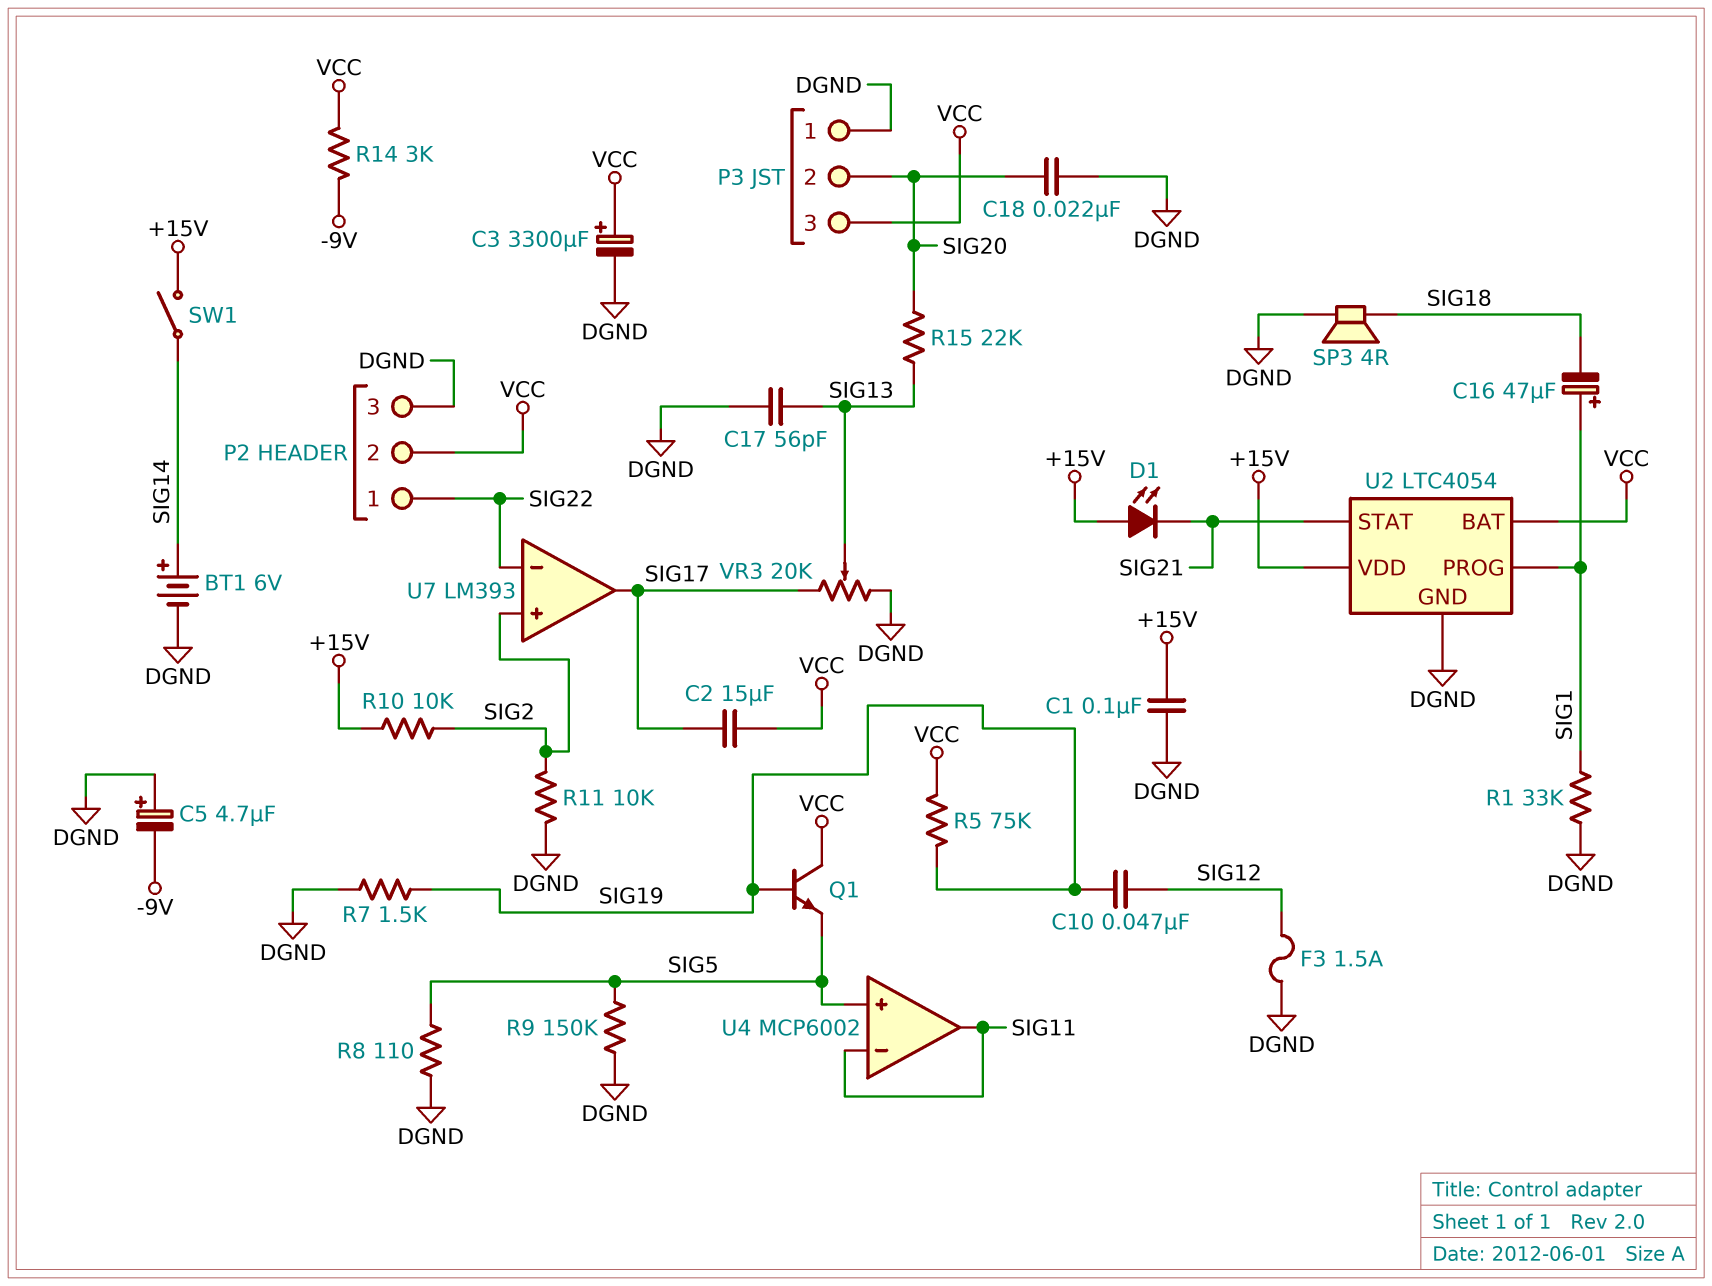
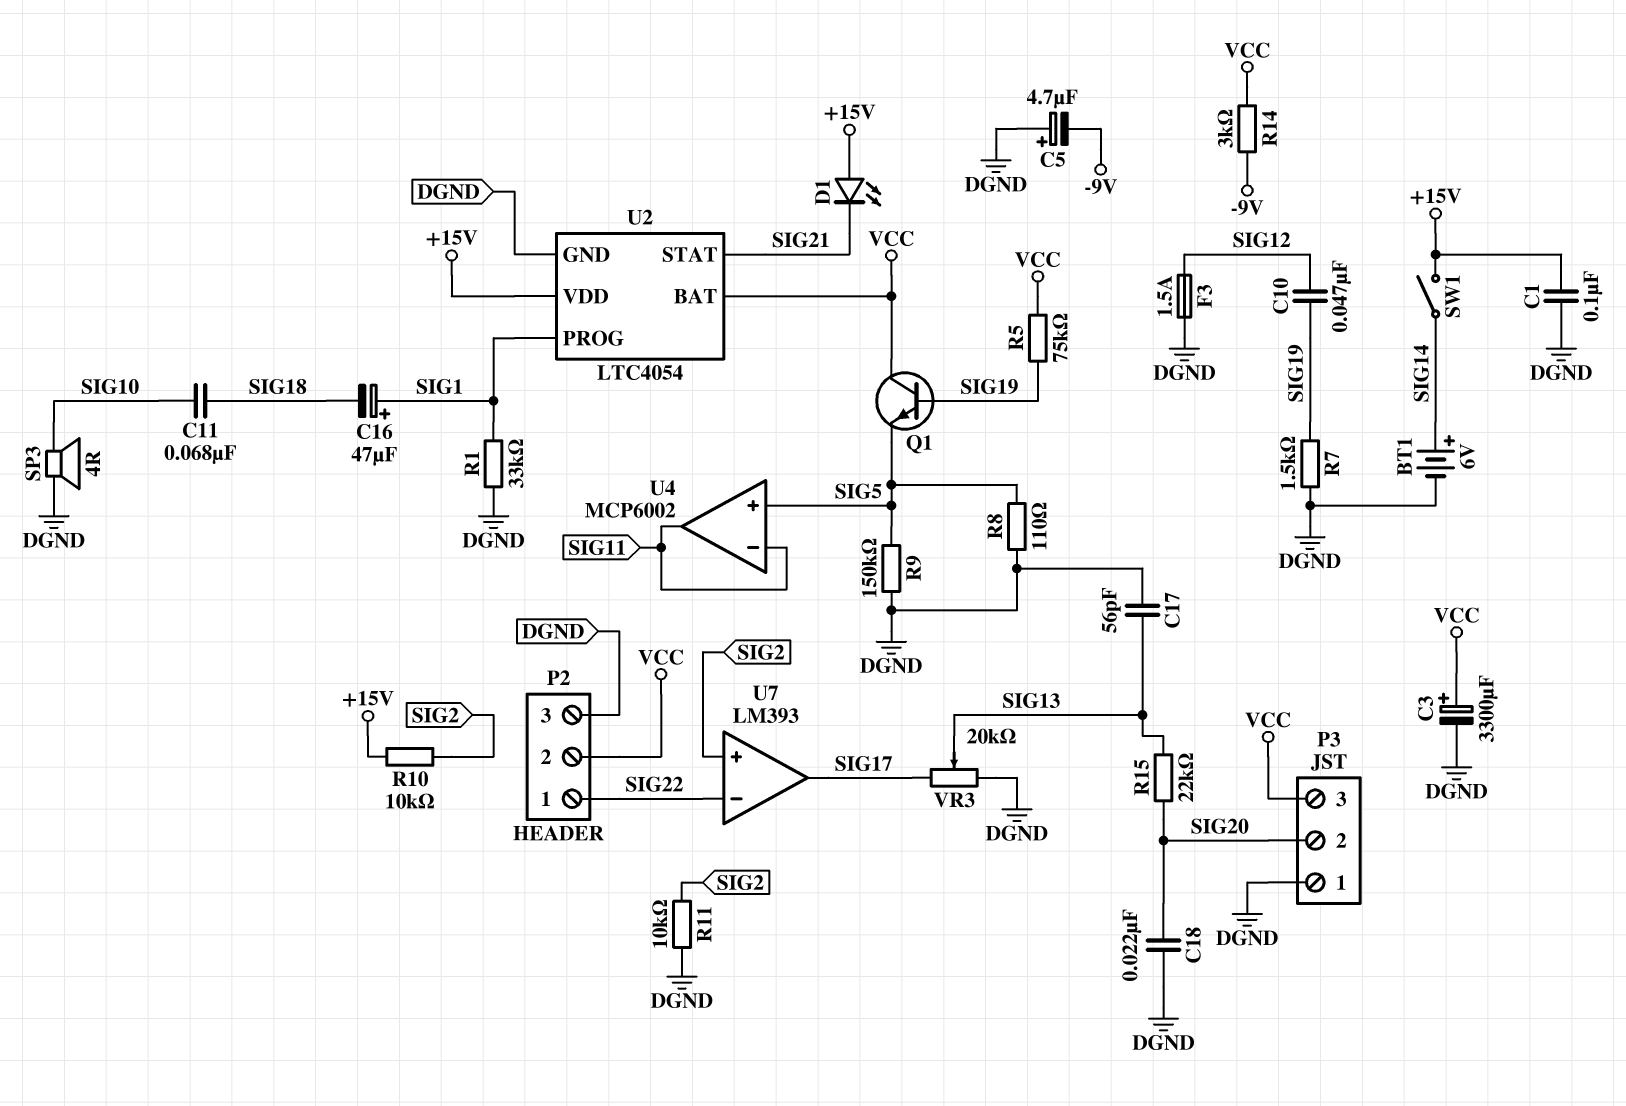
C2: 15uF (SIG17, VCC) -> none
C11: none -> 68nF (SIG10, SIG18)
SP3: speaker 4R (DGND, SIG18) -> speaker 4R (DGND, SIG10)

